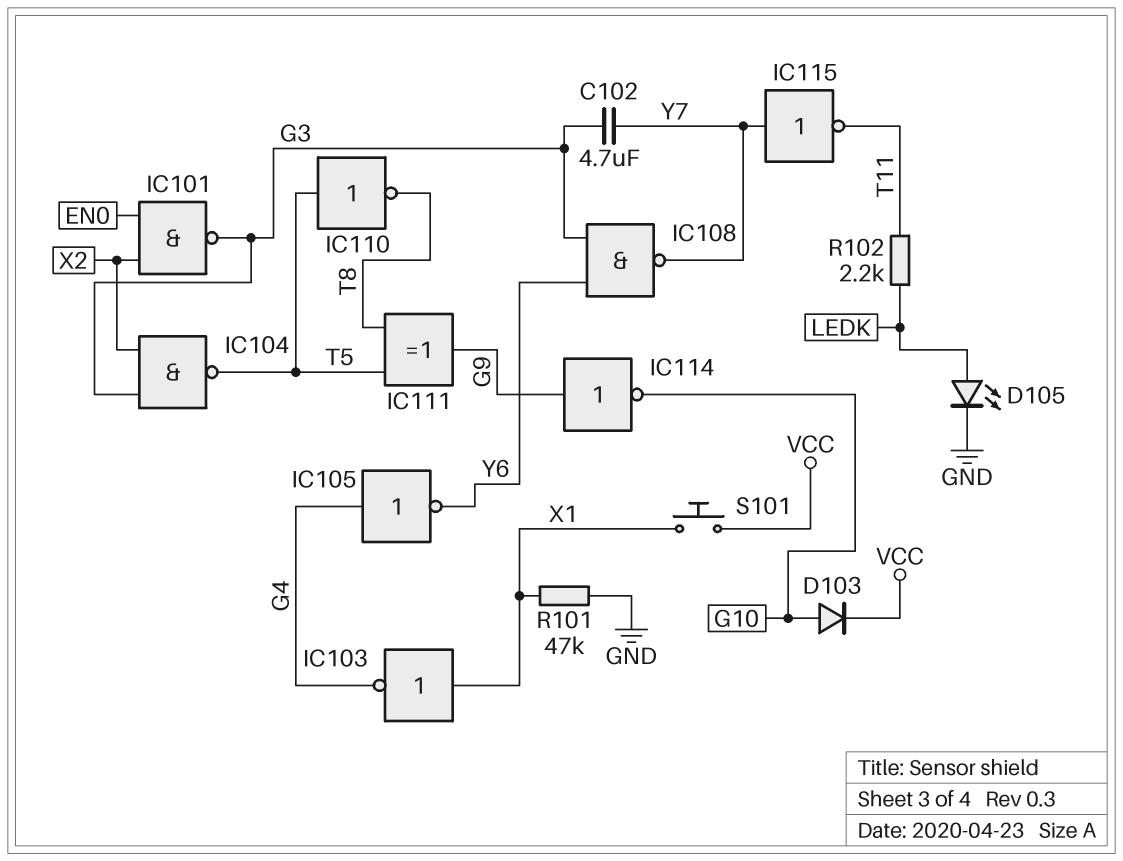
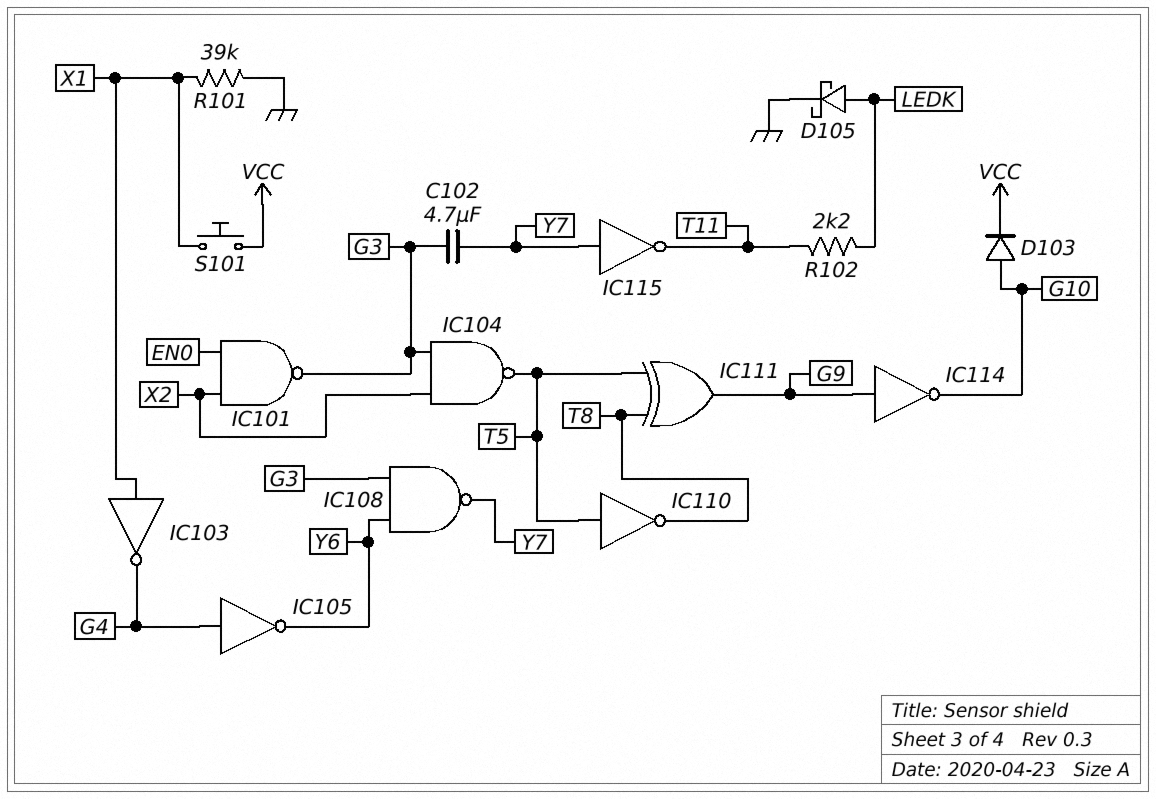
D105: LED (A LEDK, K GND) -> schottky (A LEDK, K GND)
R101: 47k (GND, X1) -> 39k (GND, X1)

